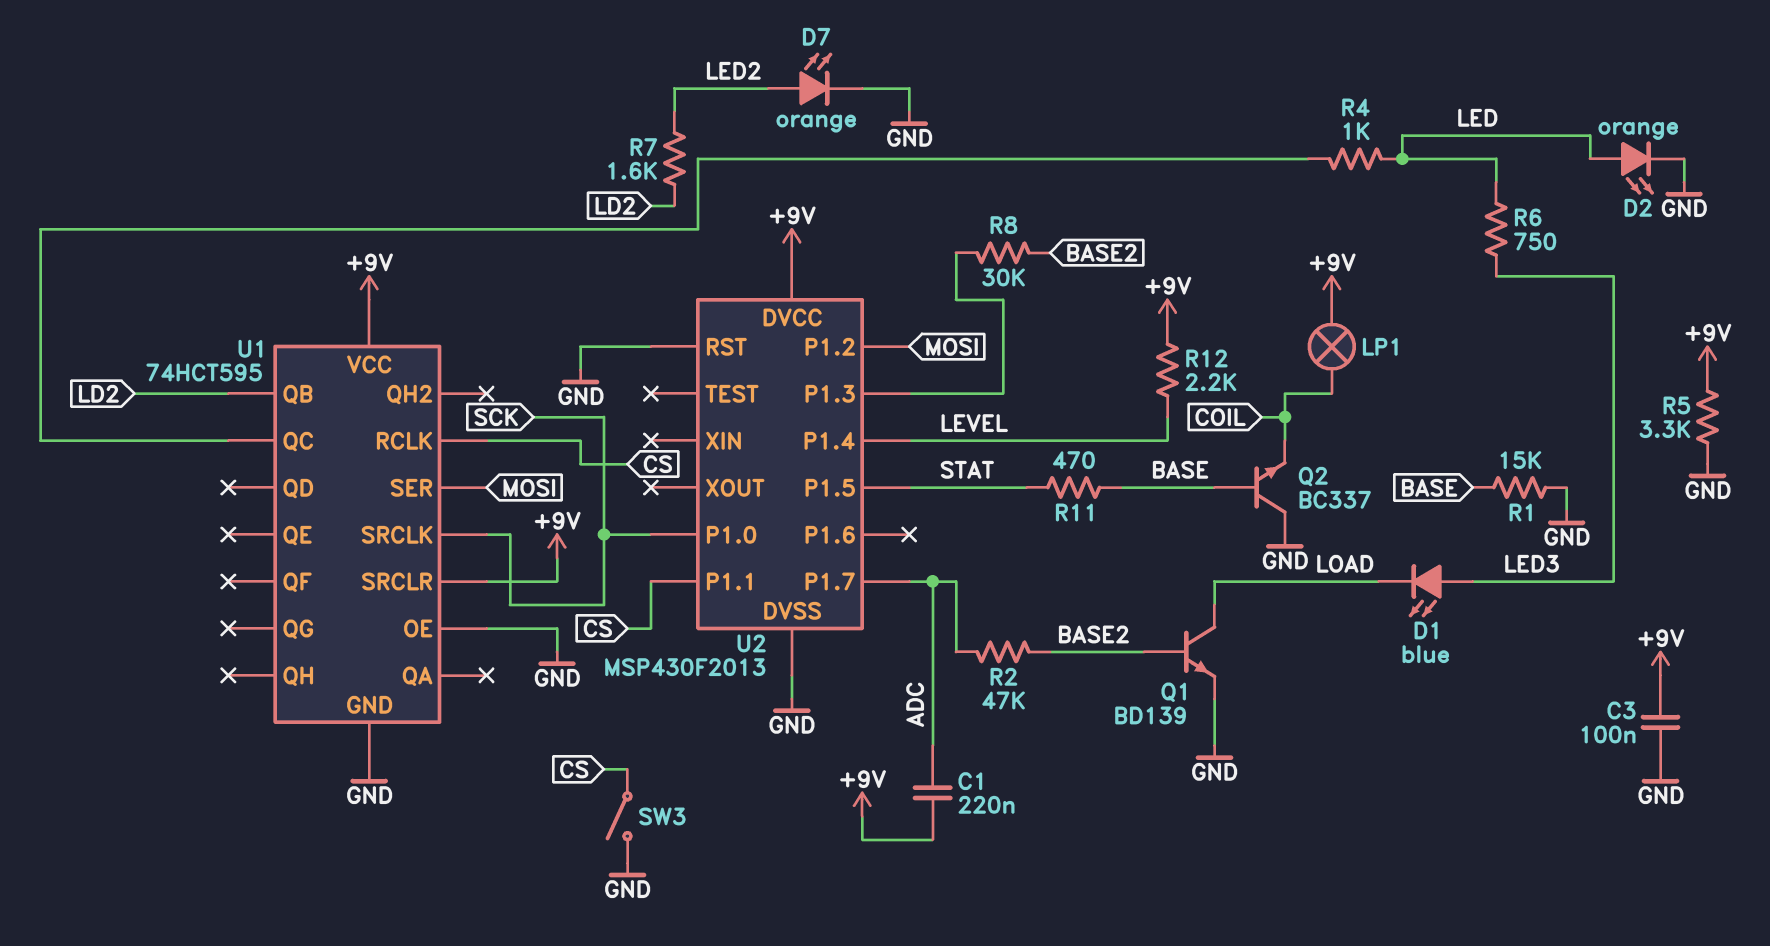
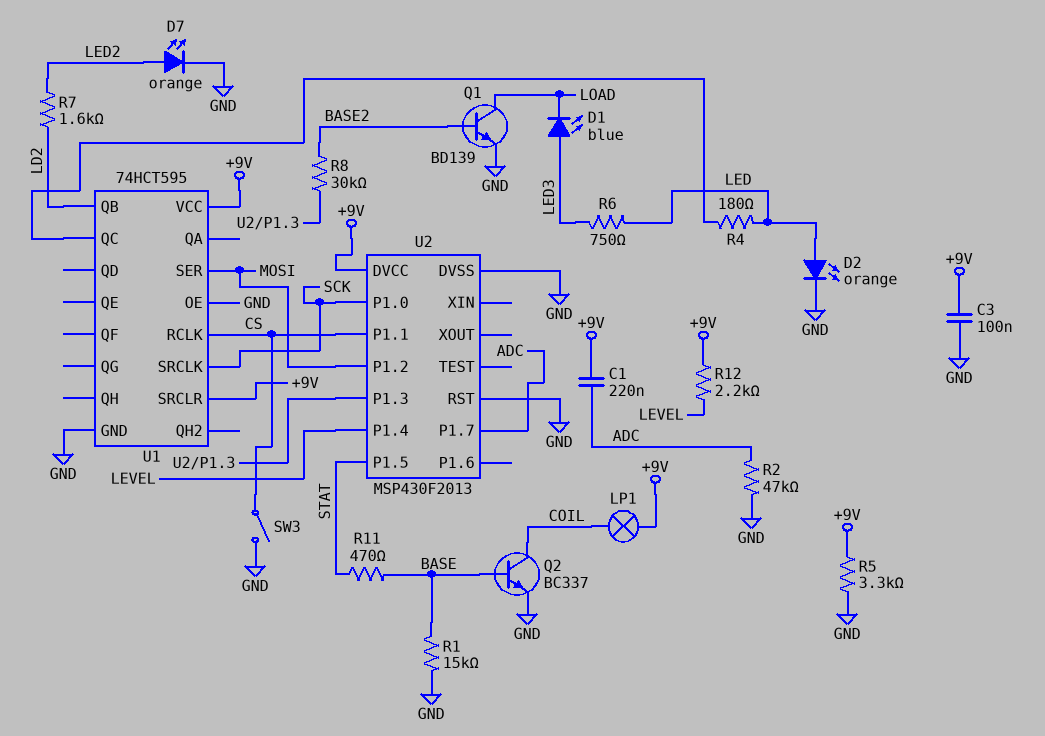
Q2: NPN BC337 (B BASE, C GND, E COIL) -> NPN BC337 (B BASE, C COIL, E GND)
R2: 47k (ADC, BASE2) -> 47k (ADC, GND)
R4: 1k (LED, U1/QC) -> 180 (LED, U1/QC)

